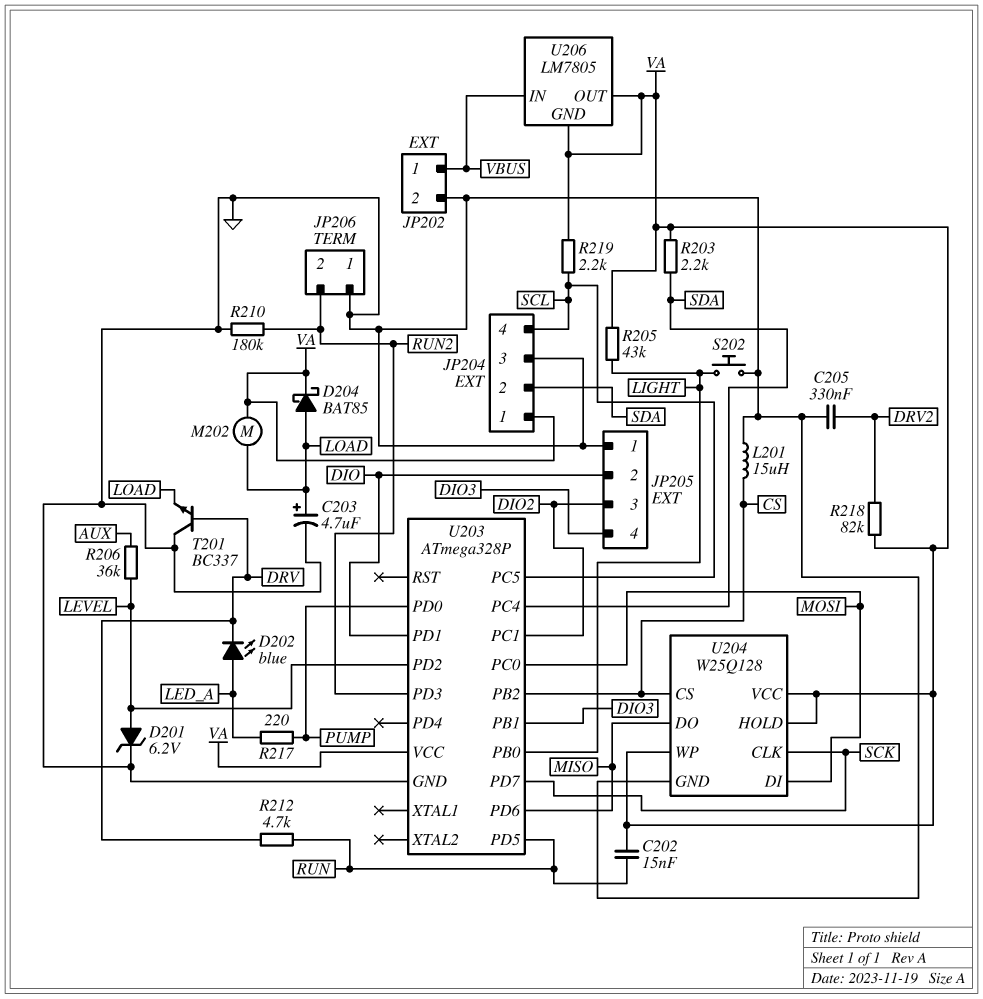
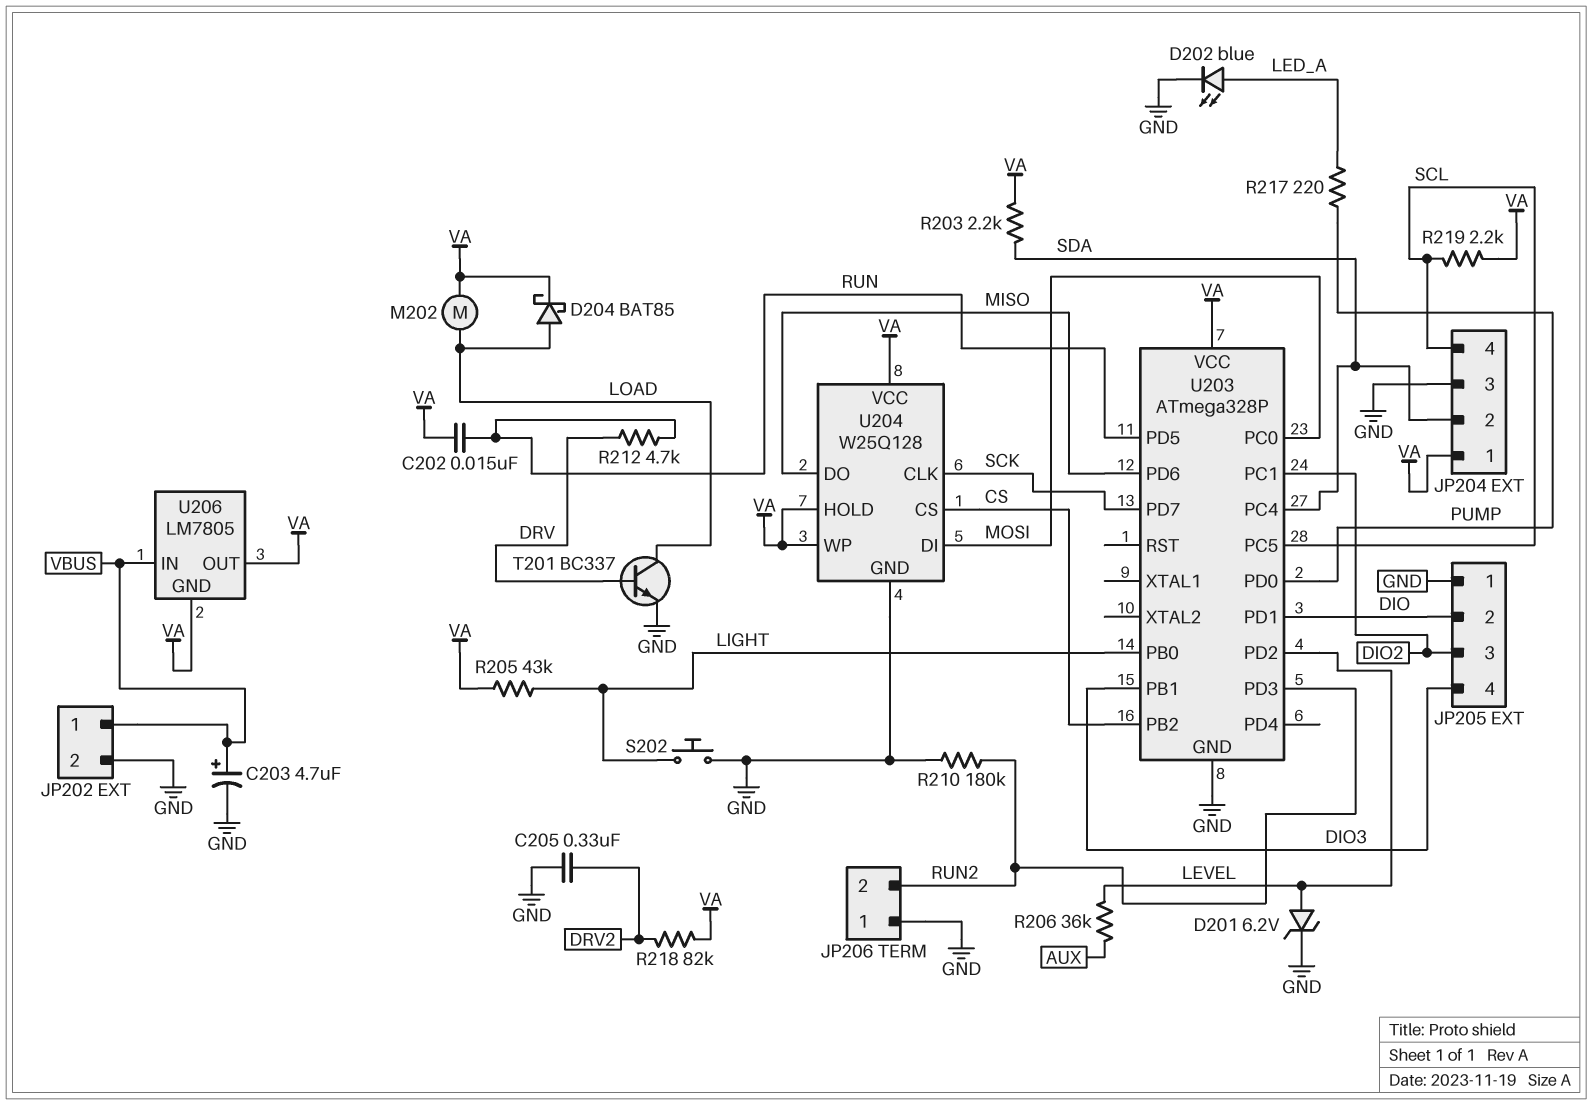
C203: 4.7uF (plus LOAD, minus GND) -> 4.7uF (plus VBUS, minus GND)
D202: LED blue (A LED_A, K DRV) -> LED blue (A LED_A, K GND)
L201: 15uH (CS, GND) -> none
T201: NPN BC337 (B DRV, C GND, E LOAD) -> NPN BC337 (B DRV, C LOAD, E GND)

